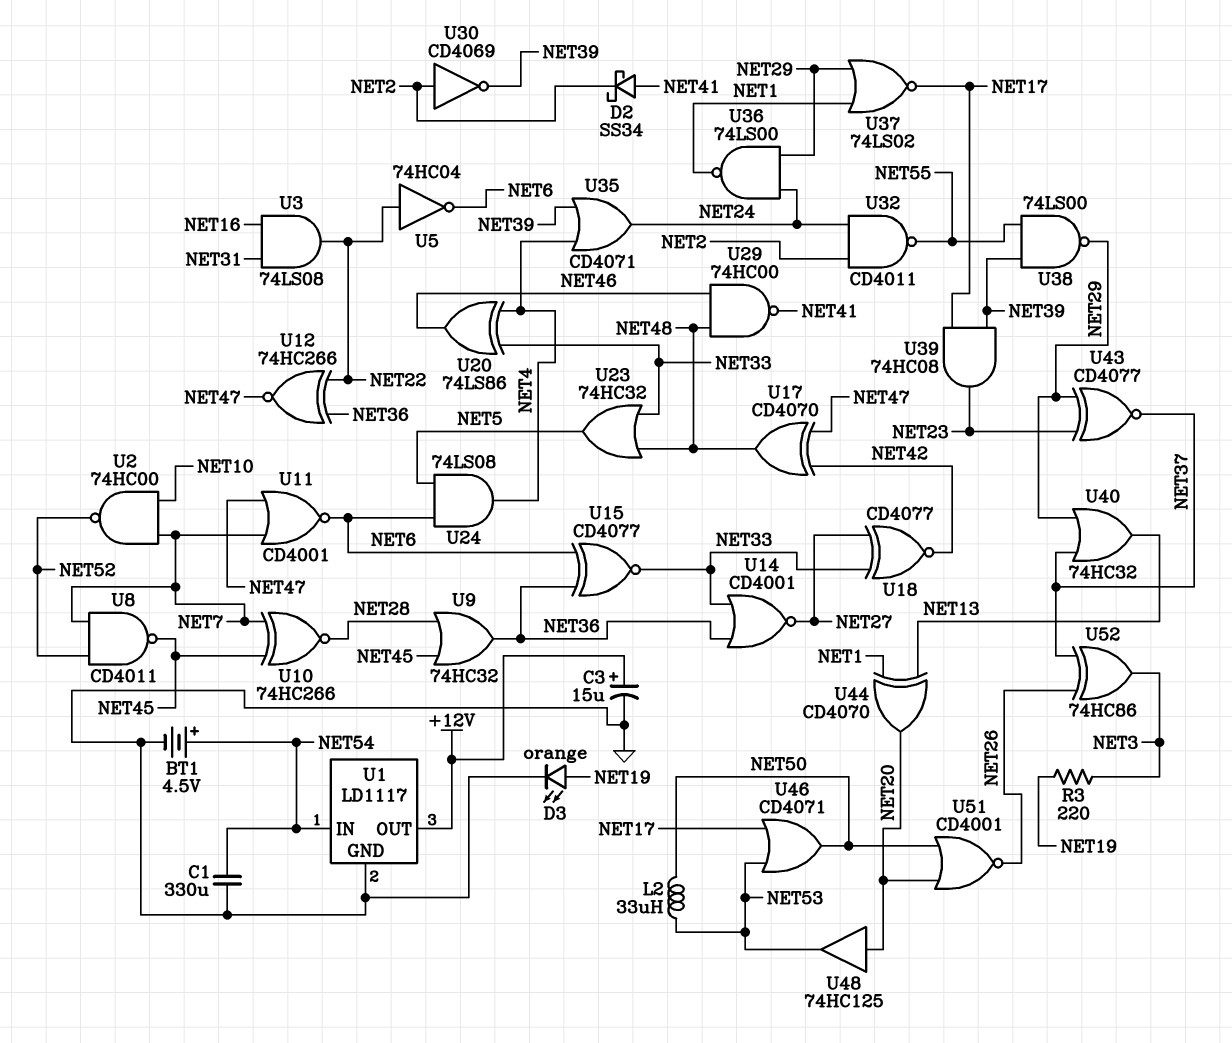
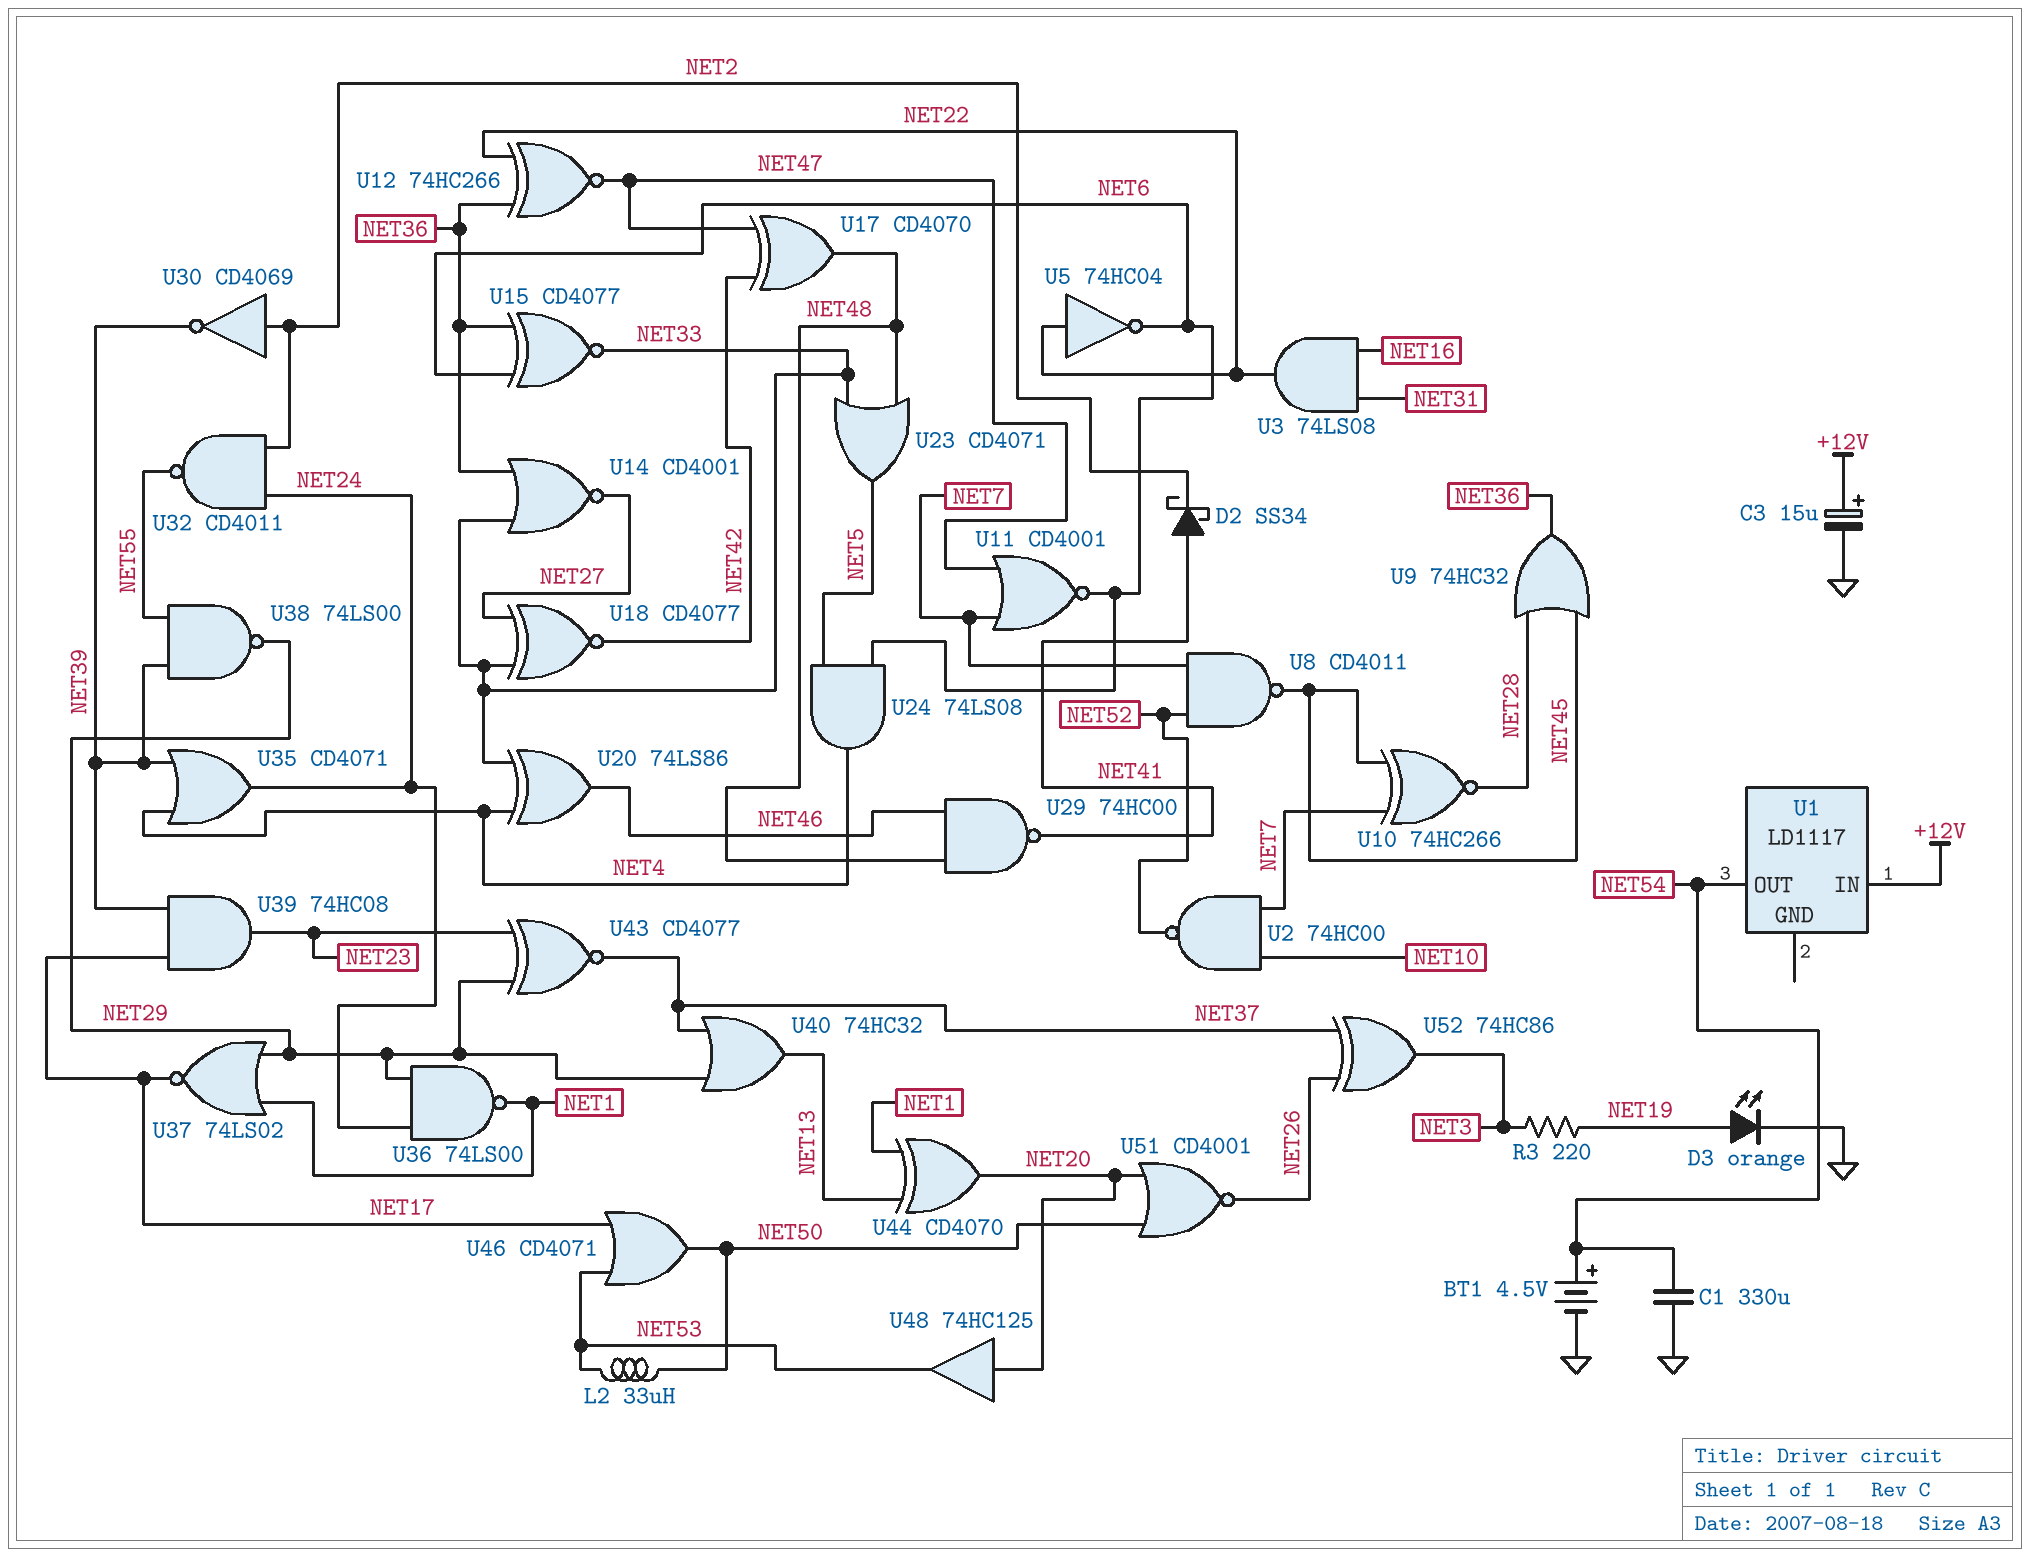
U1 pin GND: GND -> none
U1 pin IN: NET54 -> +12V
U1 pin OUT: +12V -> NET54
U23: OR 74HC32 (in NET33, in NET48, out NET5) -> OR CD4071 (in NET33, in NET48, out NET5)

